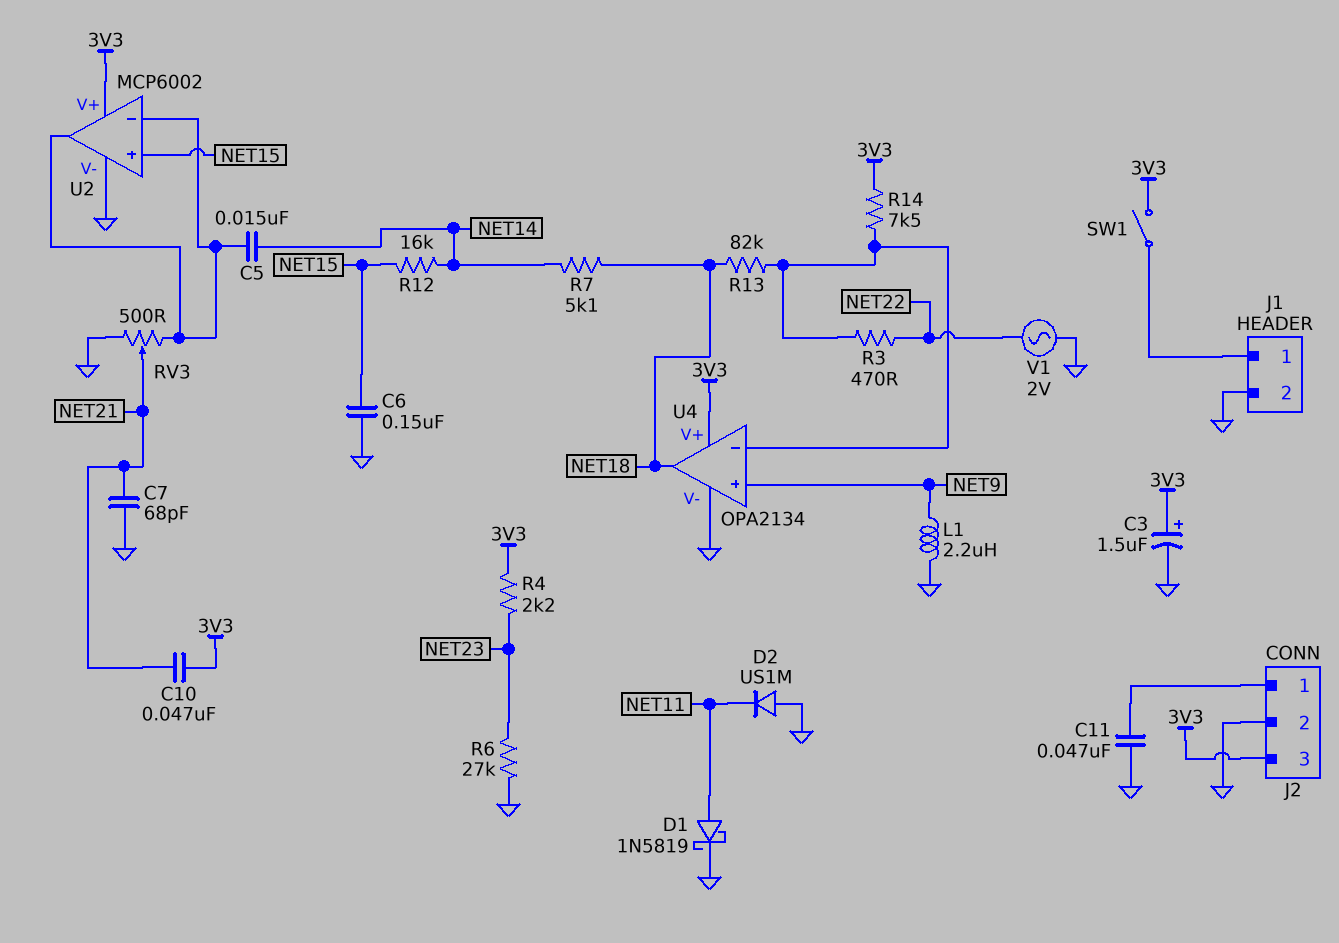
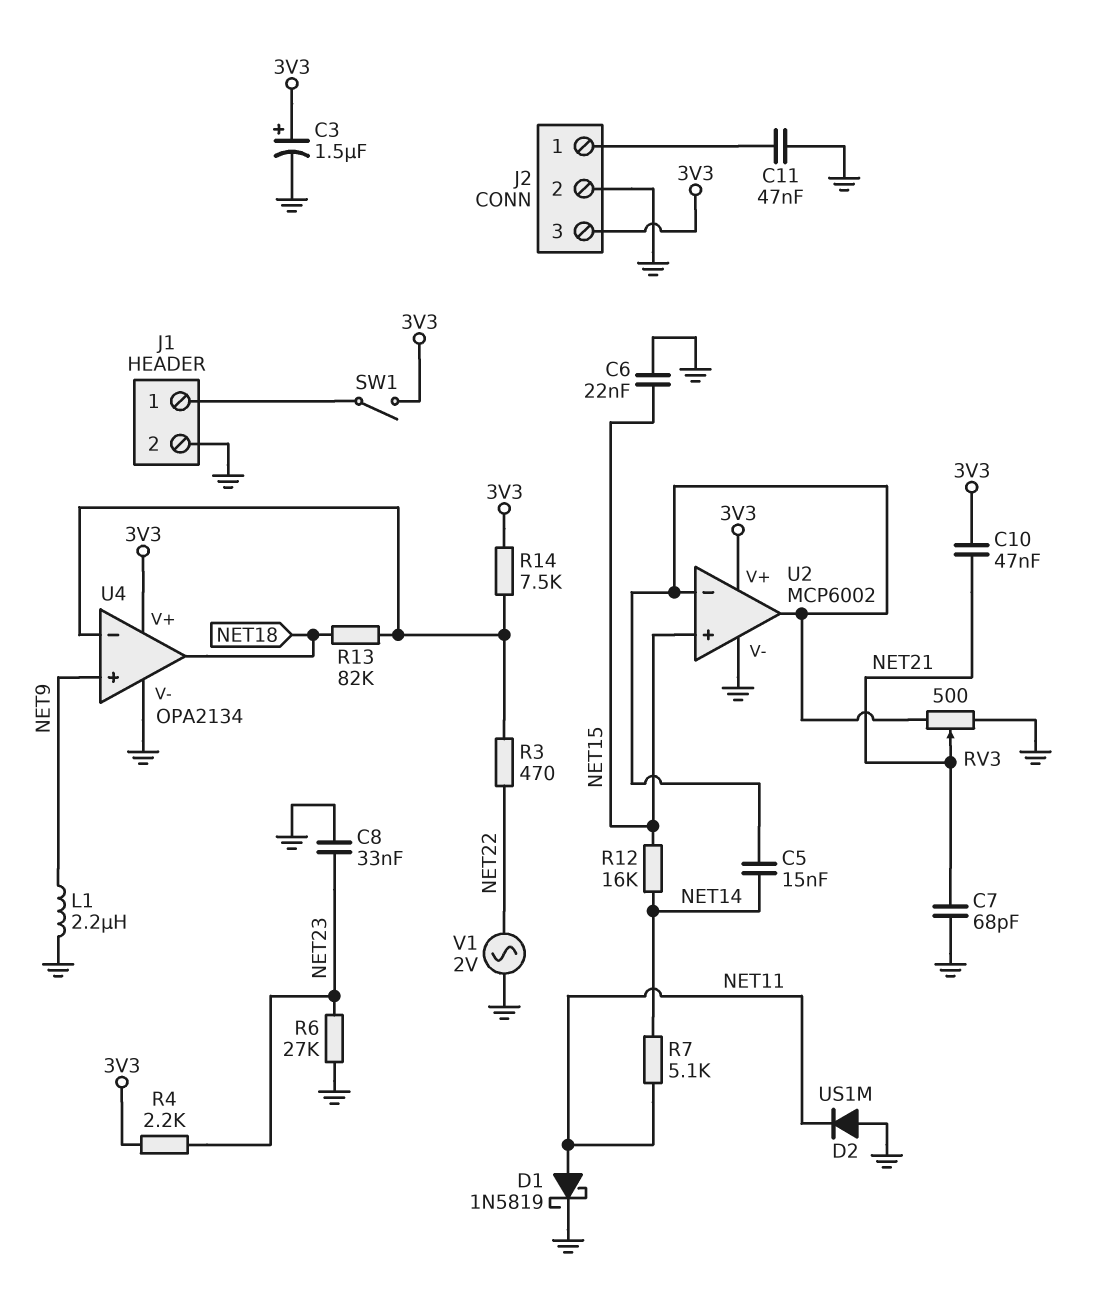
C6: 150nF (GND, NET15) -> 22nF (GND, NET15)
C8: none -> 33nF (GND, NET23)
R7: 5.1k (NET14, NET18) -> 5.1k (NET11, NET14)

